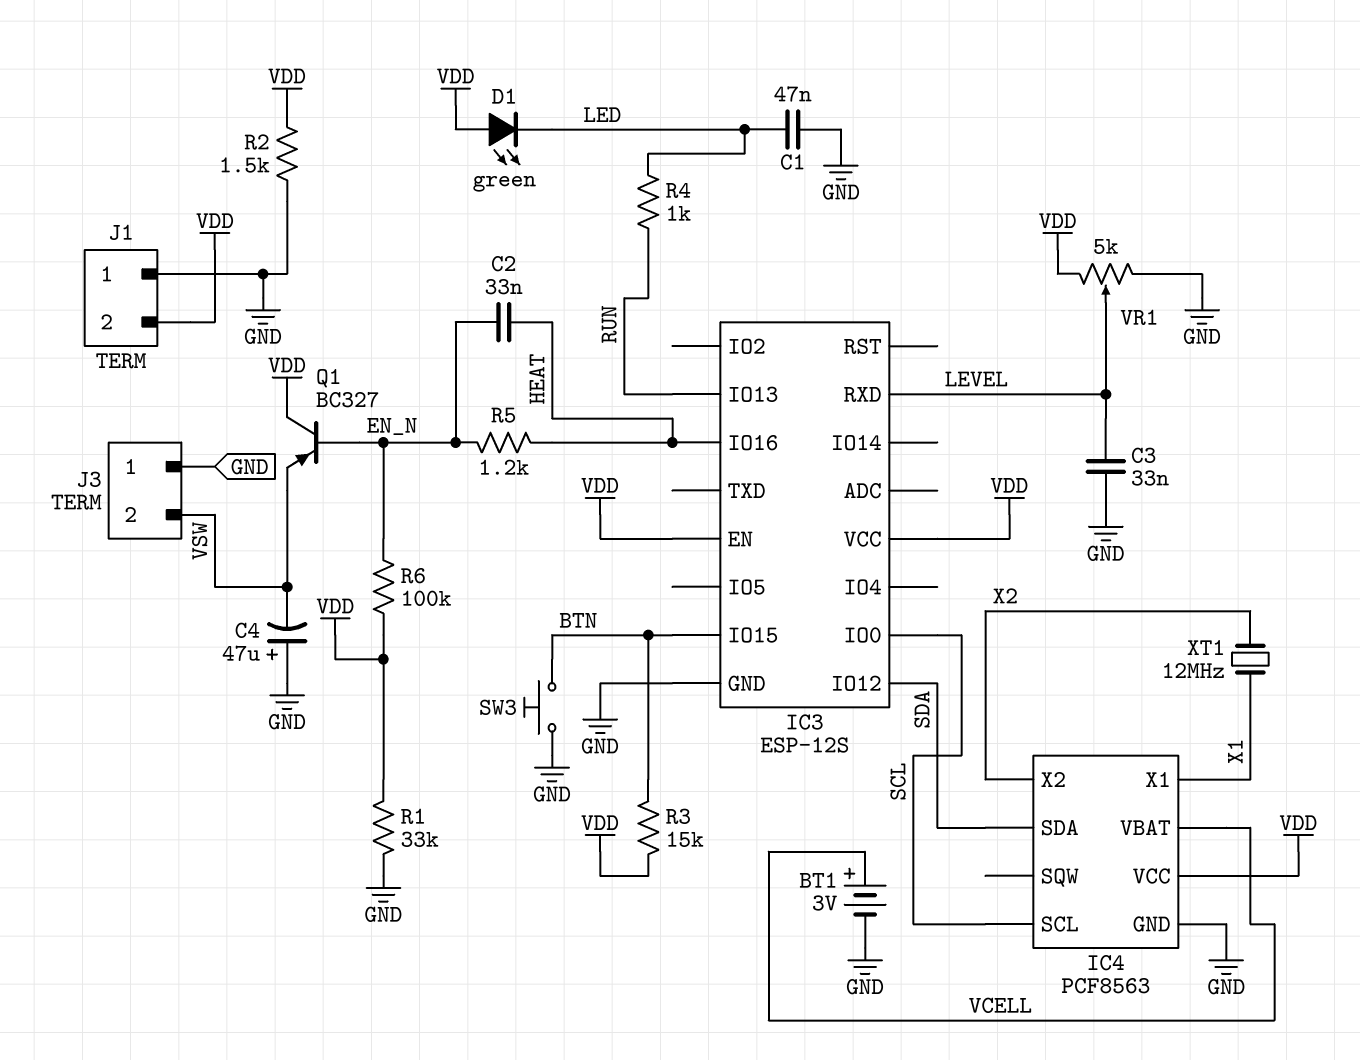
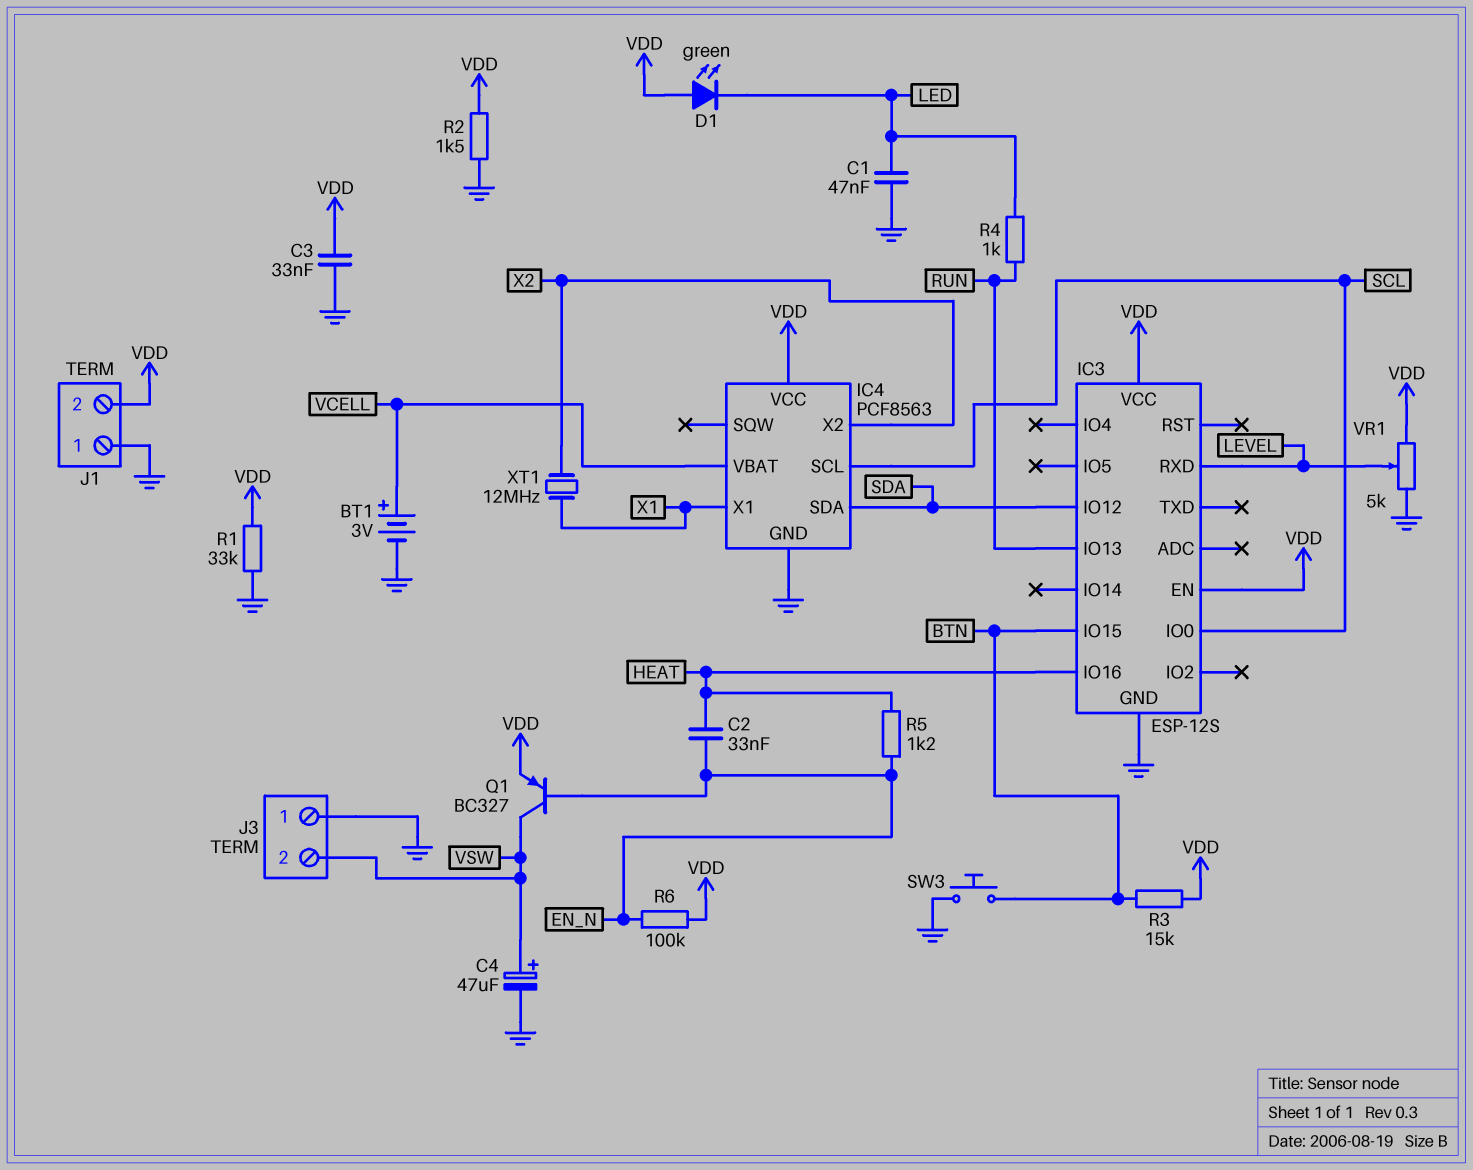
C3: 33nF (GND, LEVEL) -> 33nF (GND, VDD)
C4: 47uF (plus GND, minus VSW) -> 47uF (plus VSW, minus GND)
Q1: PNP BC327 (B EN_N, C VDD, E VSW) -> PNP BC327 (B EN_N, C VSW, E VDD)

